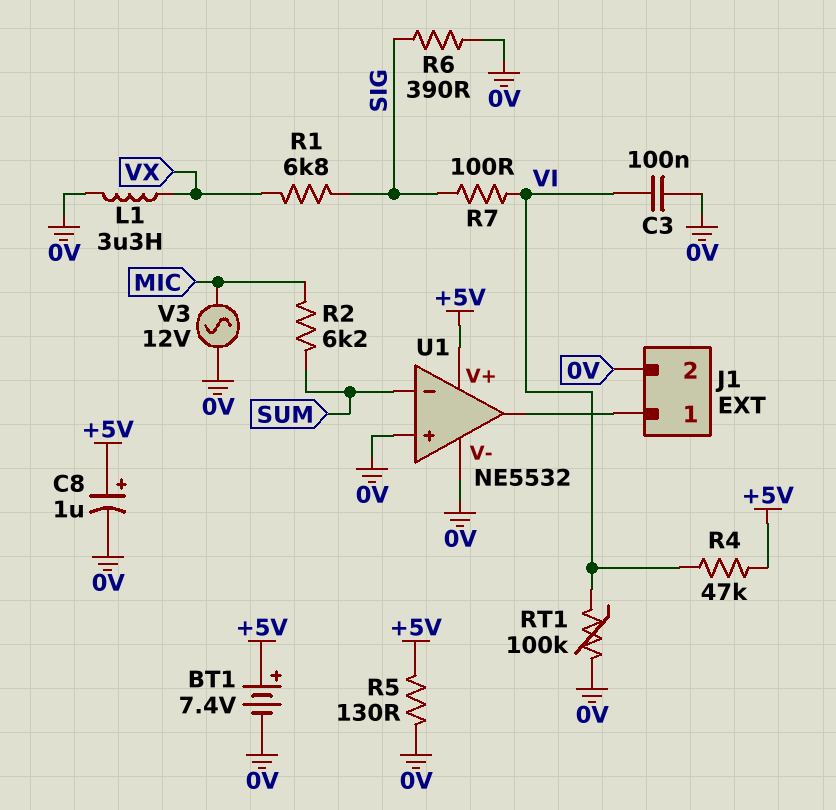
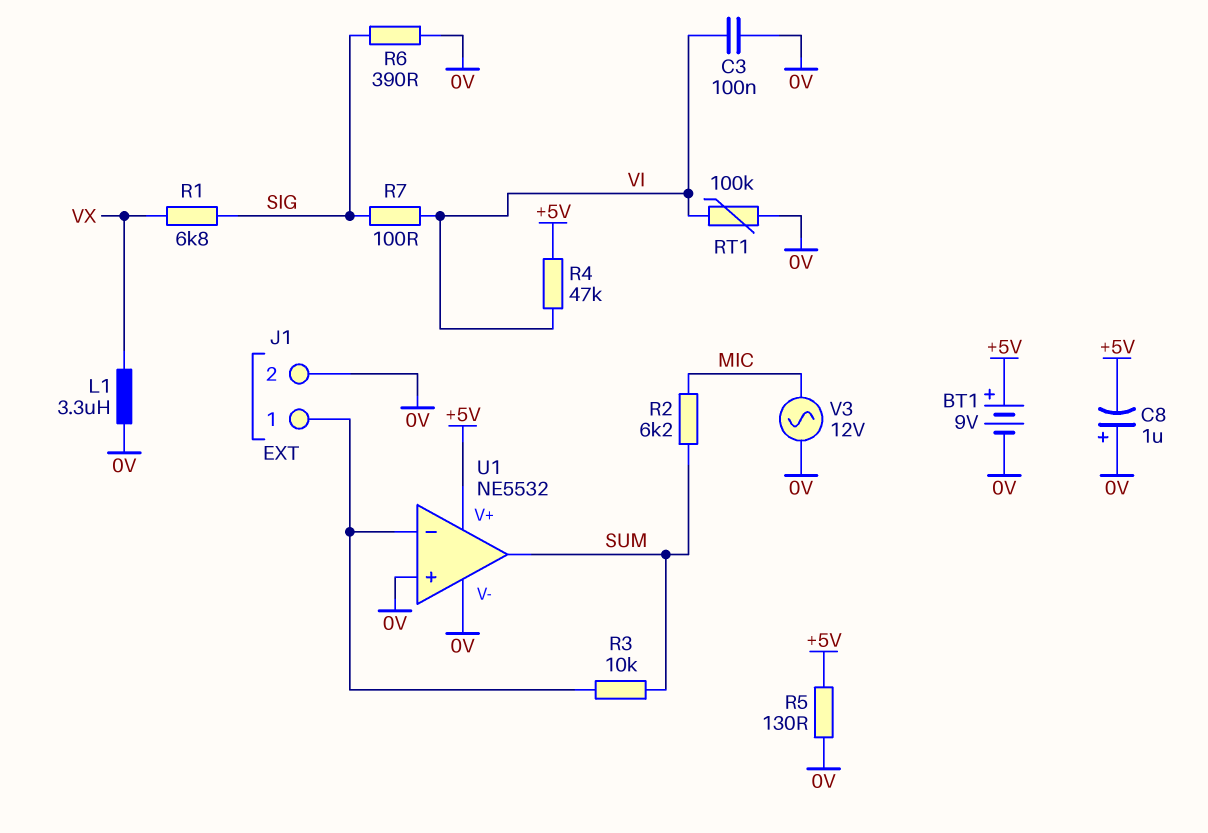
BT1: 7.4V (plus +5V, minus 0V) -> 9V (plus +5V, minus 0V)
C8: 1uF (plus +5V, minus 0V) -> 1uF (plus 0V, minus +5V)
R3: none -> 10k (J1/1, SUM)
U1 pin in-: SUM -> J1/1
U1 pin out: J1/1 -> SUM

